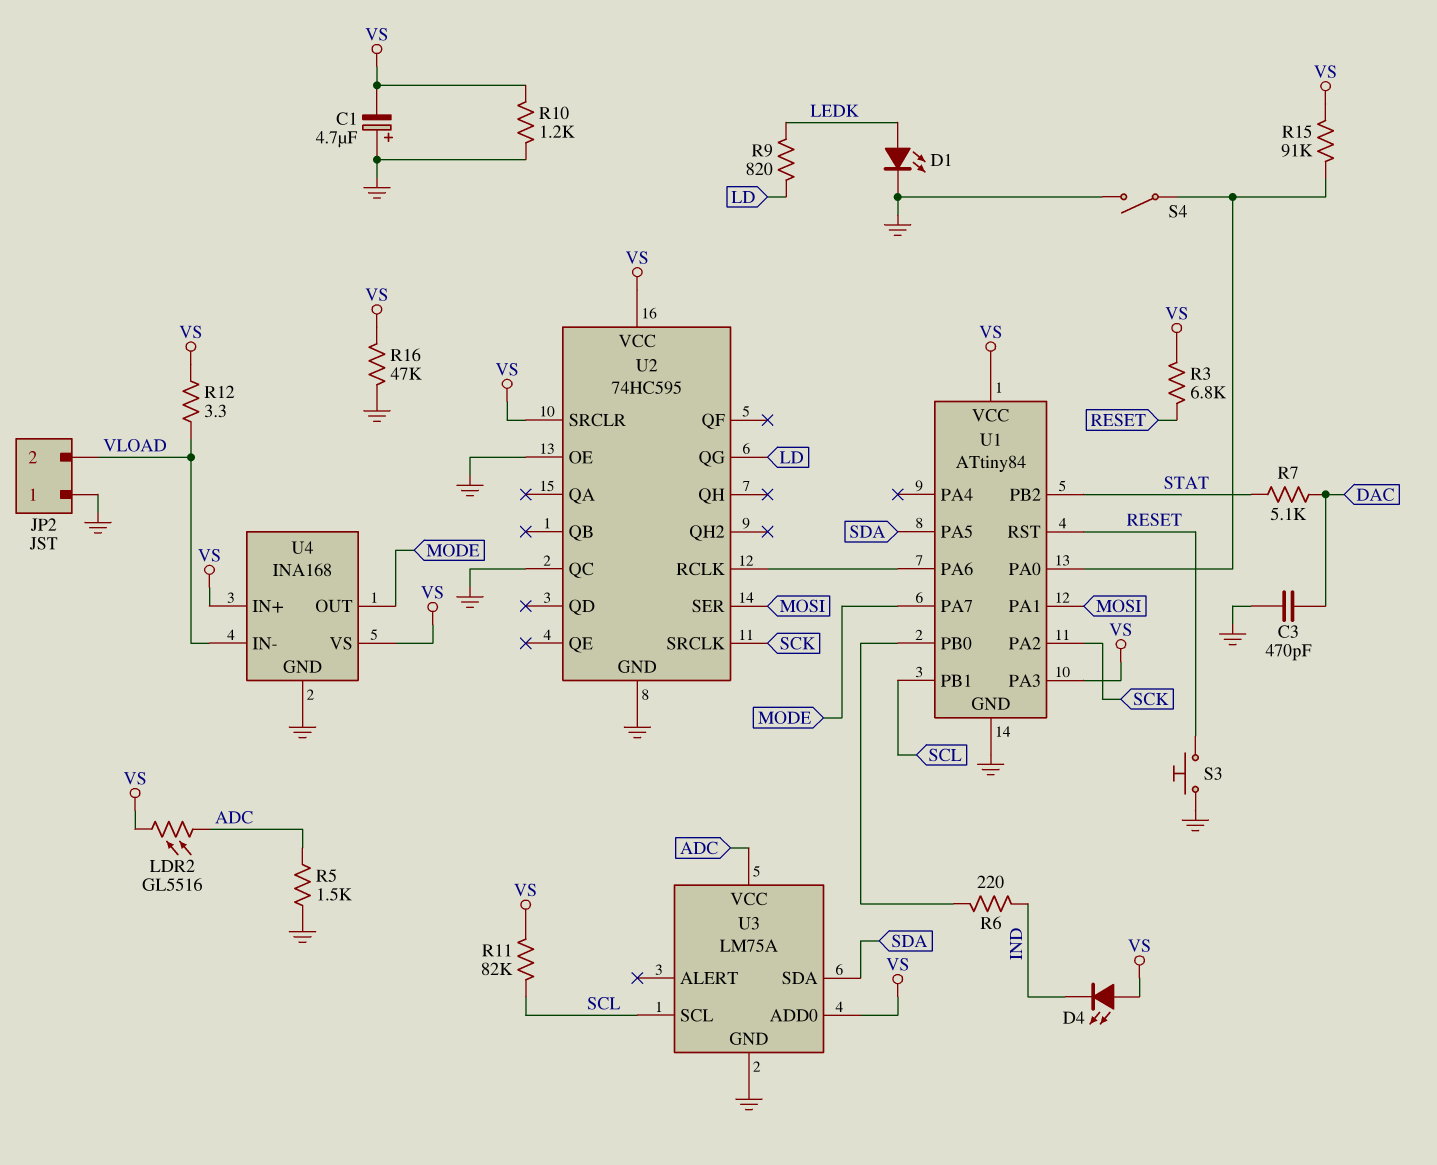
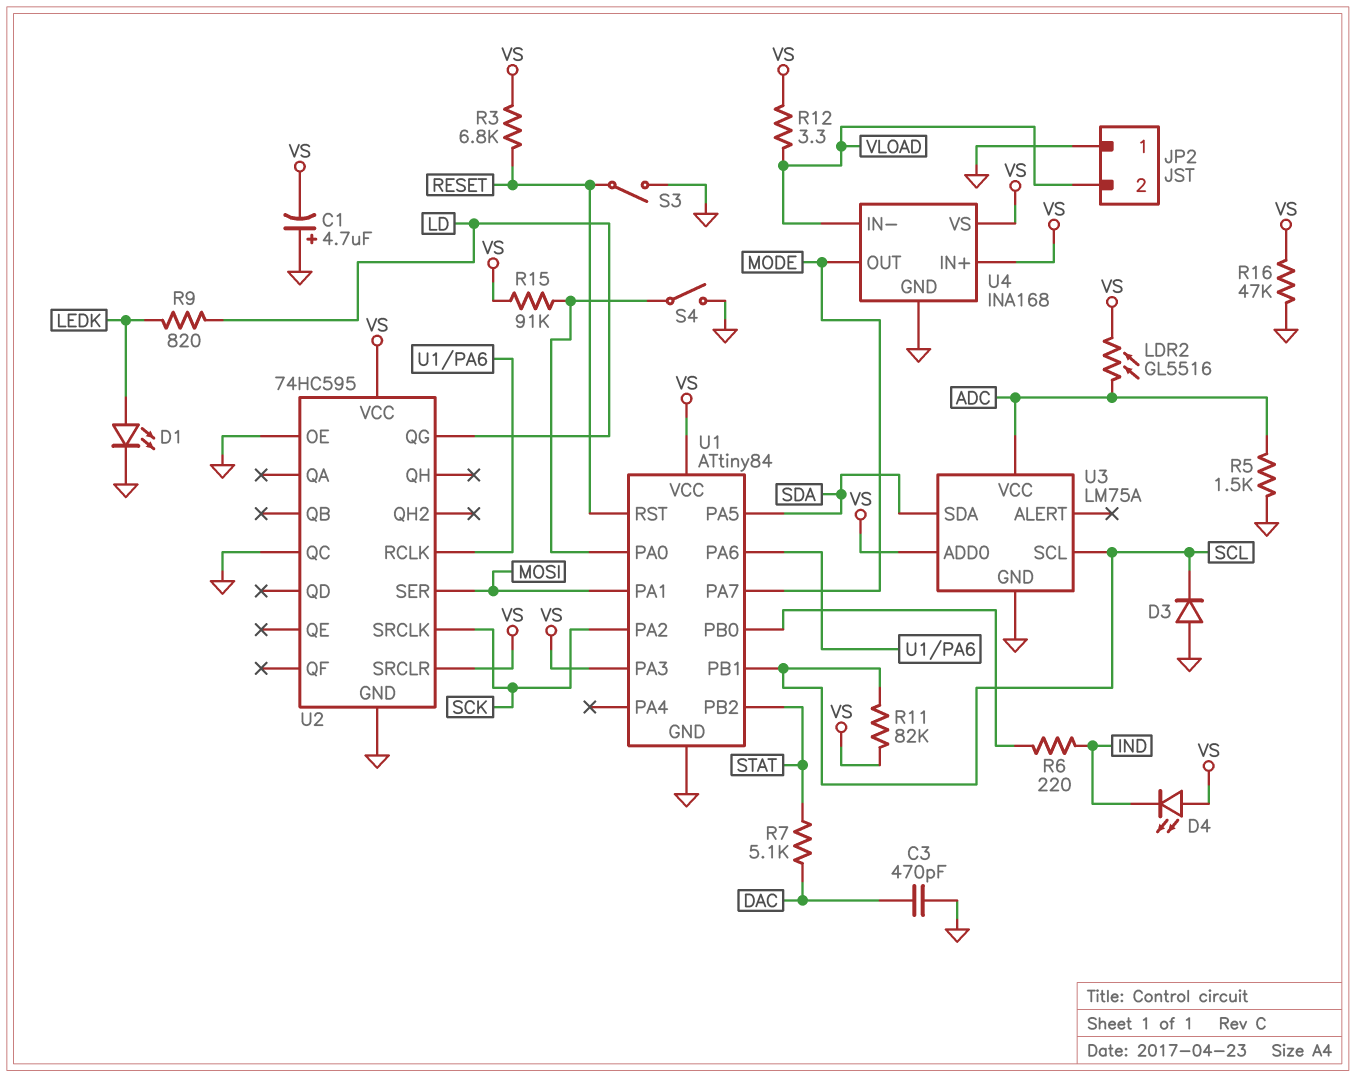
D3: none -> diode (A GND, K SCL)
R10: 1.2k (GND, VS) -> none
S3: button (GND, RESET) -> switch (GND, RESET)

